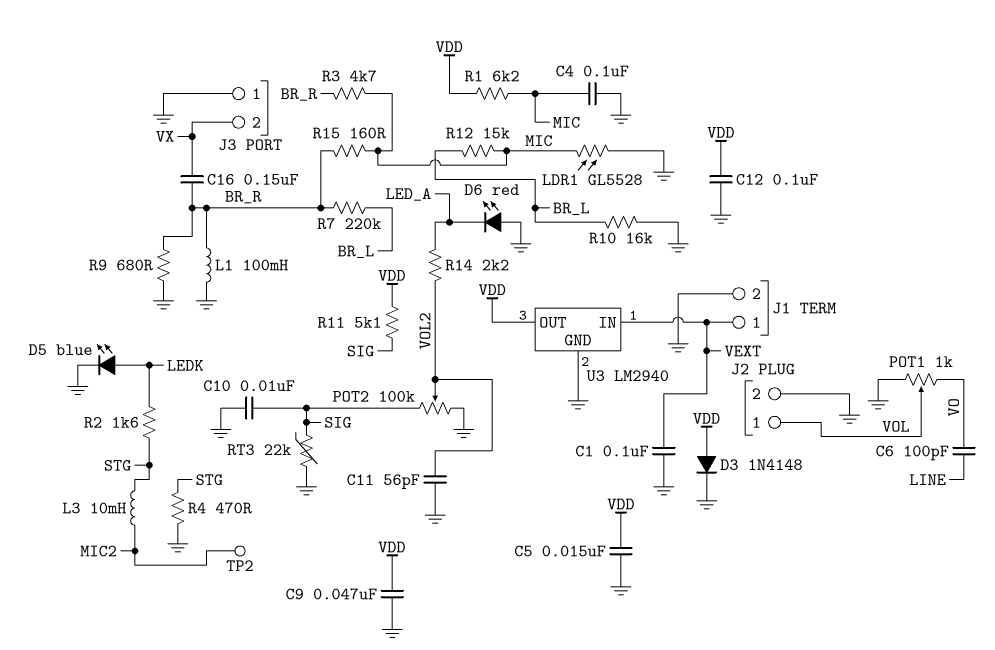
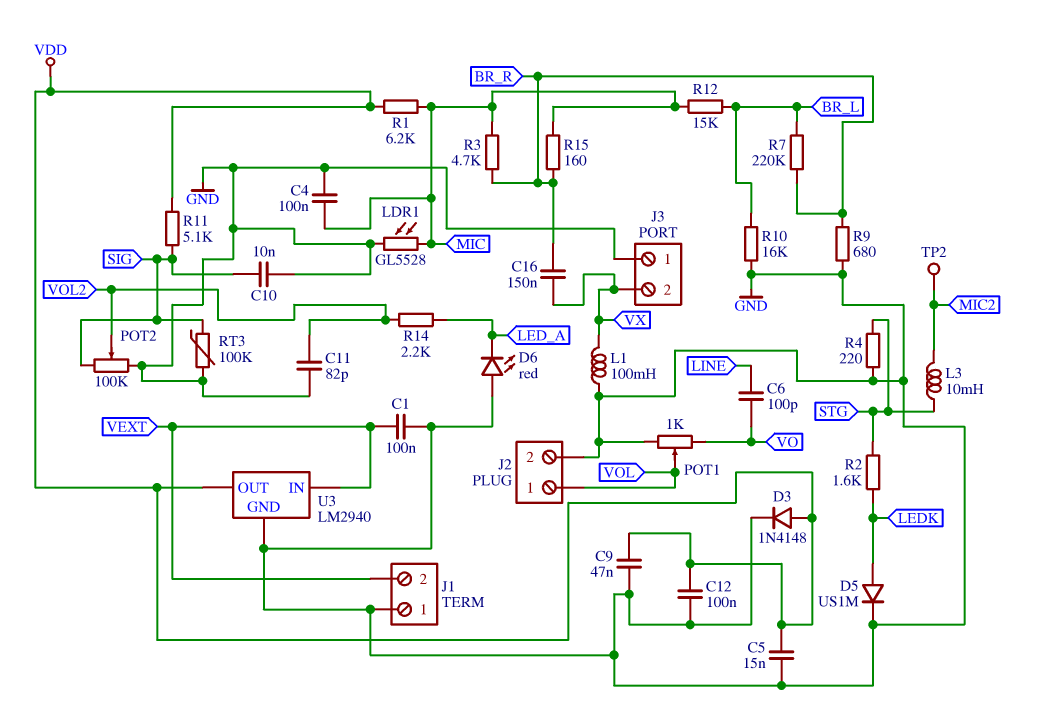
C11: 56pF (GND, VOL2) -> 82pF (GND, VOL2)
D5: LED blue (A LEDK, K GND) -> diode US1M (A LEDK, K GND)
J1 pin 1: VEXT -> GND
J1 pin 2: GND -> VEXT
L1: 100mH (BR_R, GND) -> 100mH (GND, VX)
R4: 470 (GND, STG) -> 220 (GND, STG)
RT3: 22k (GND, SIG) -> 100k (GND, SIG)

